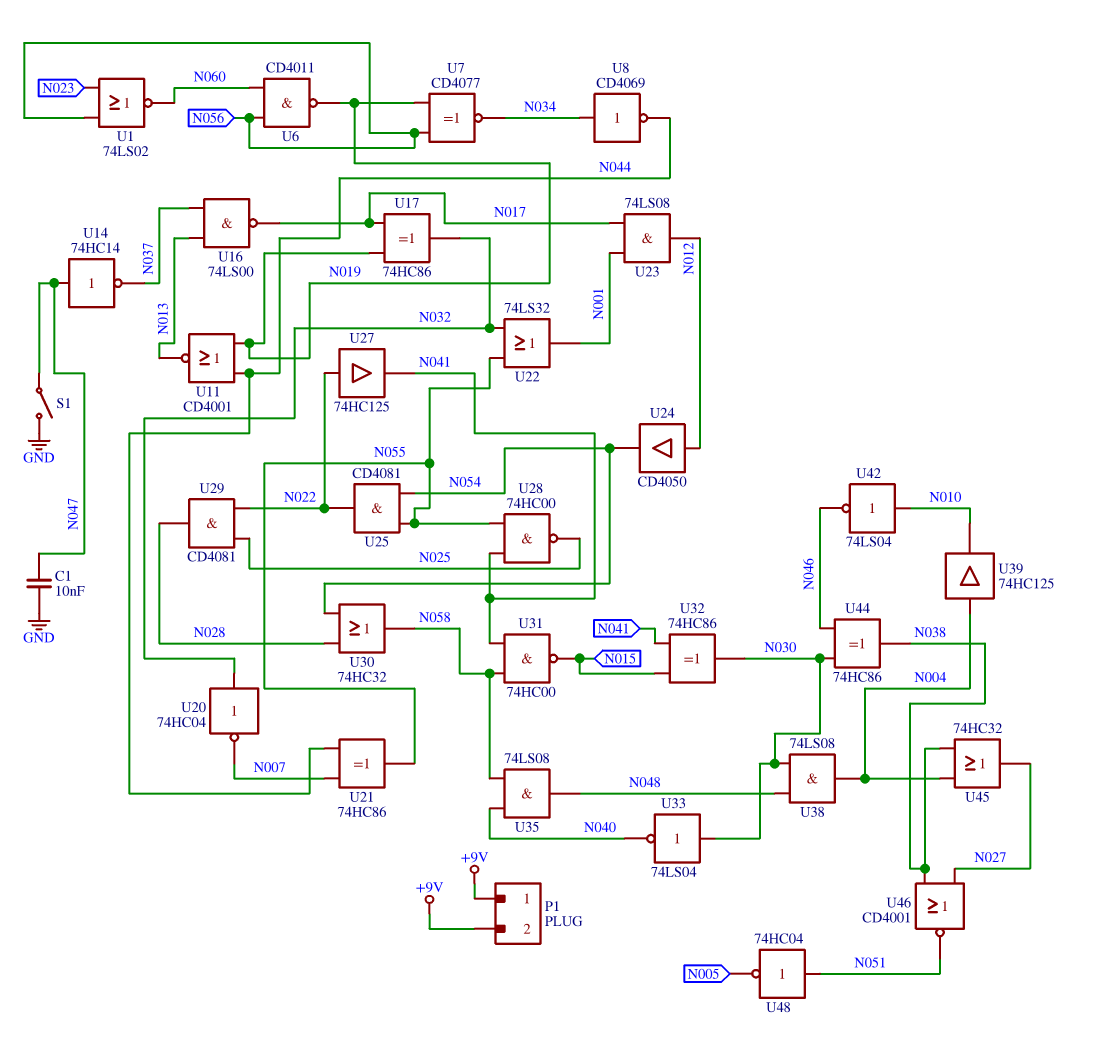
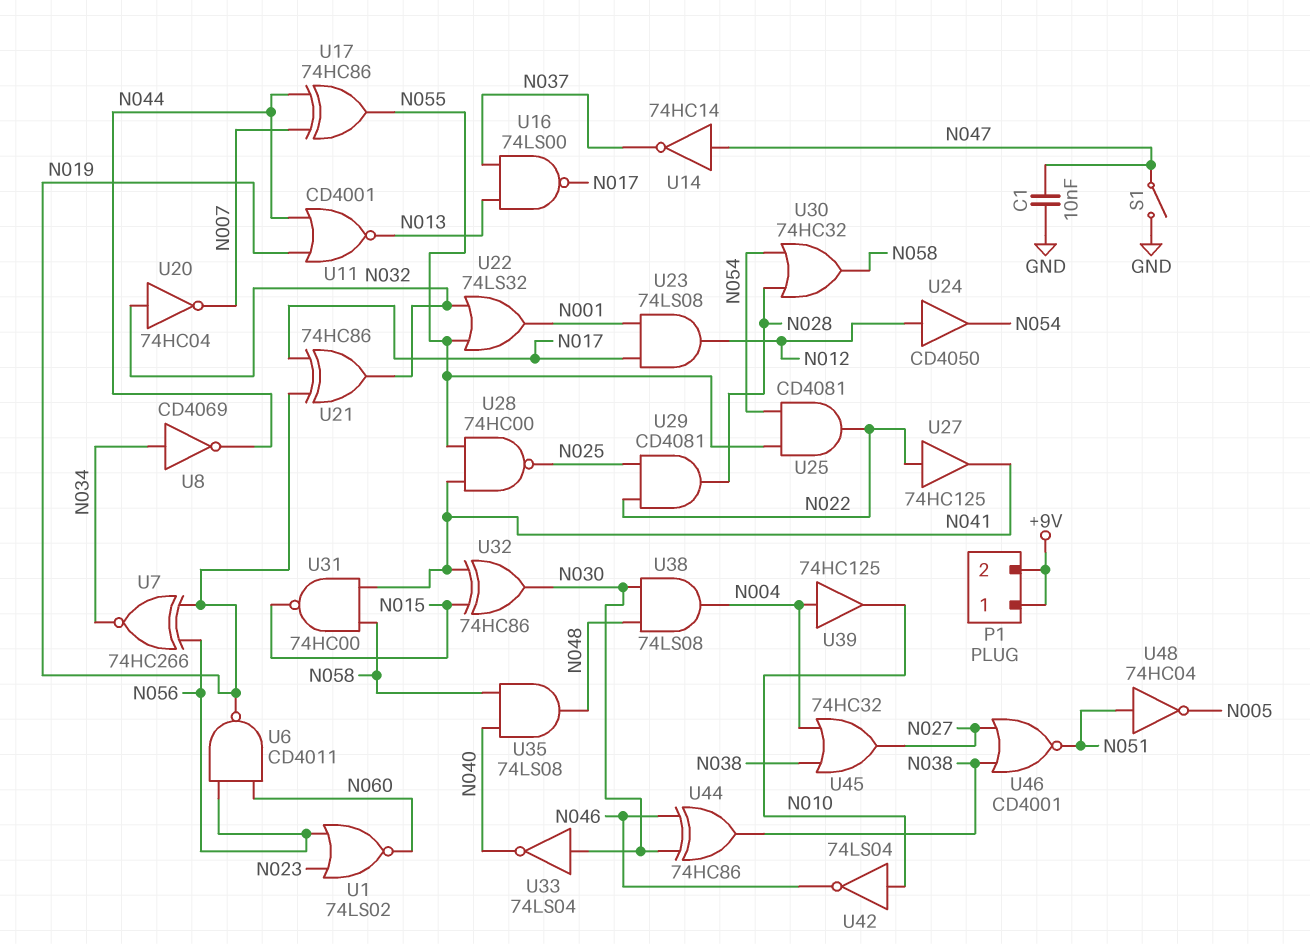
U7: XNOR CD4077 (in N019, in N056, out N034) -> XNOR 74HC266 (in N019, in N056, out N034)
U17: XOR 74HC86 (in N017, in N019, out N032) -> XOR 74HC86 (in N007, in N044, out N055)
U21: XOR 74HC86 (in N007, in N044, out N055) -> XOR 74HC86 (in N017, in N019, out N032)

